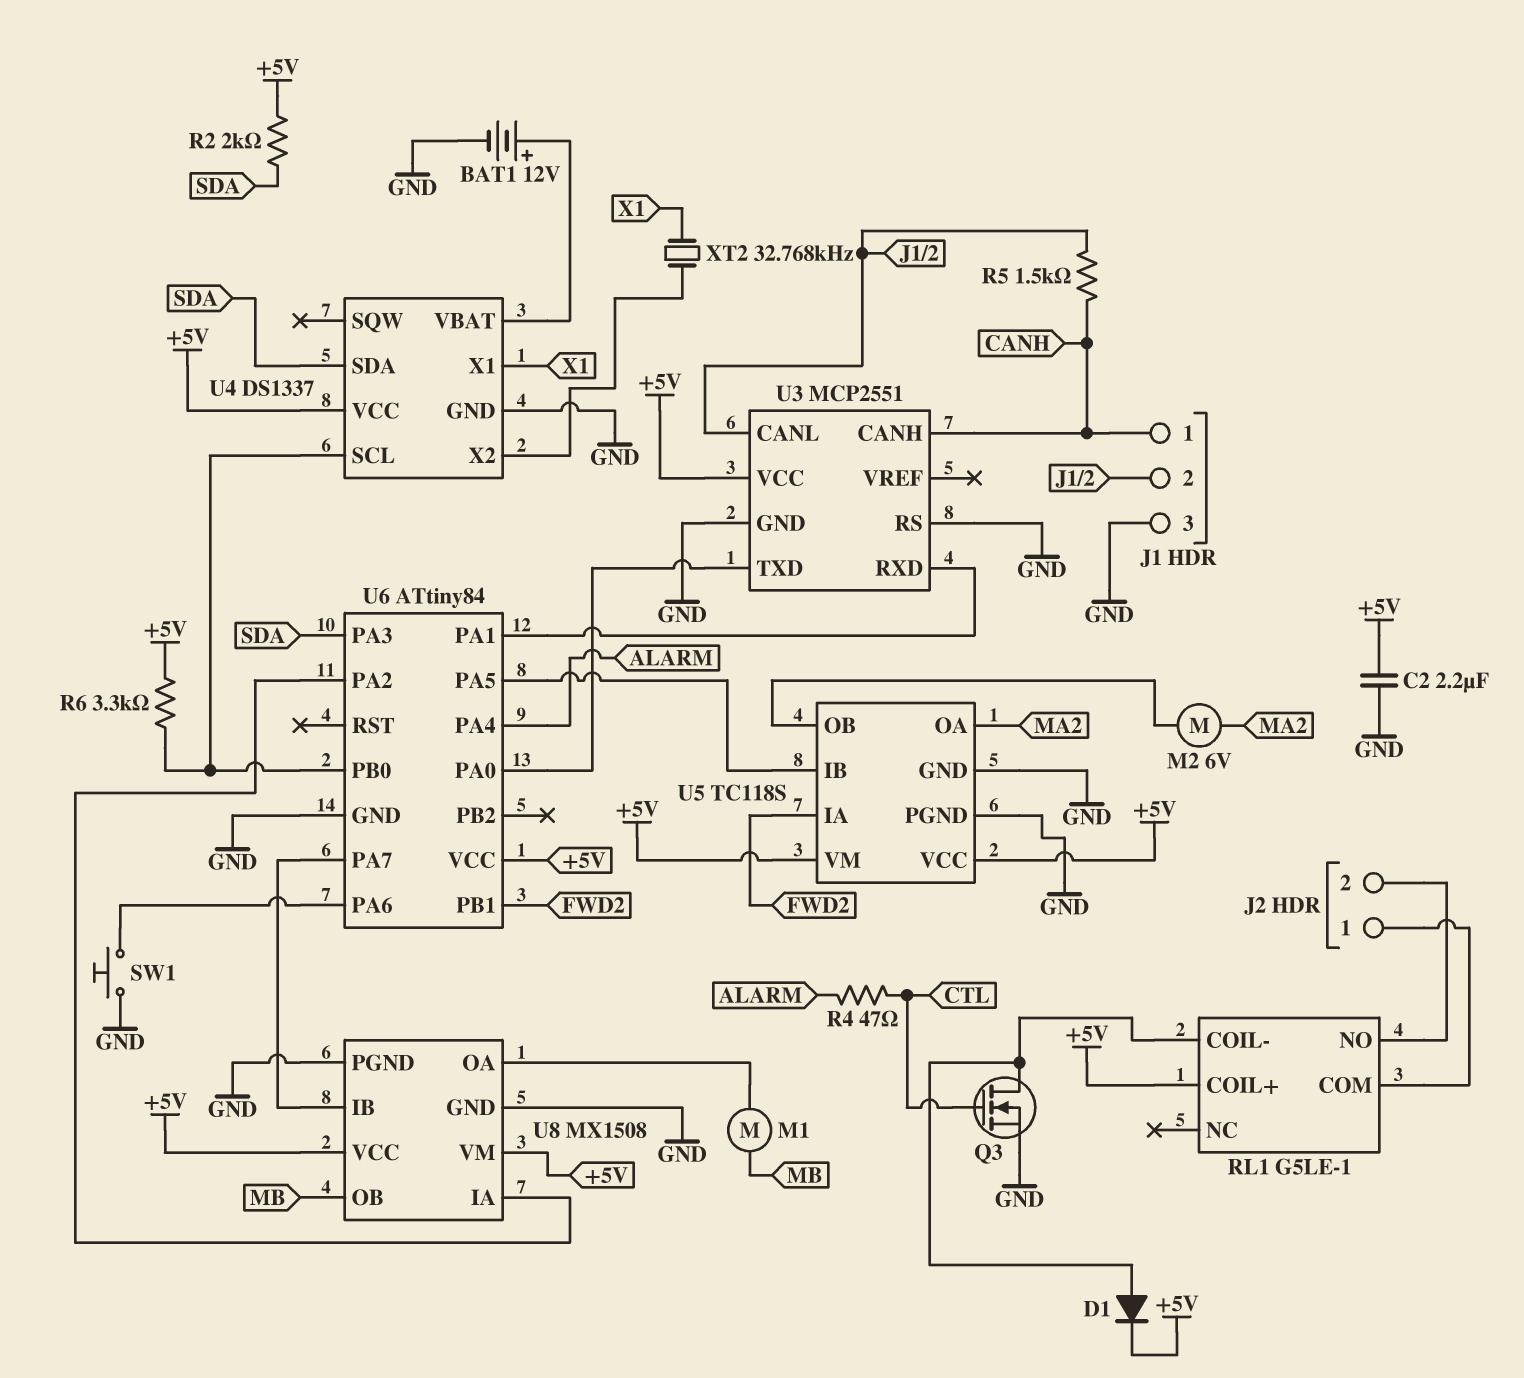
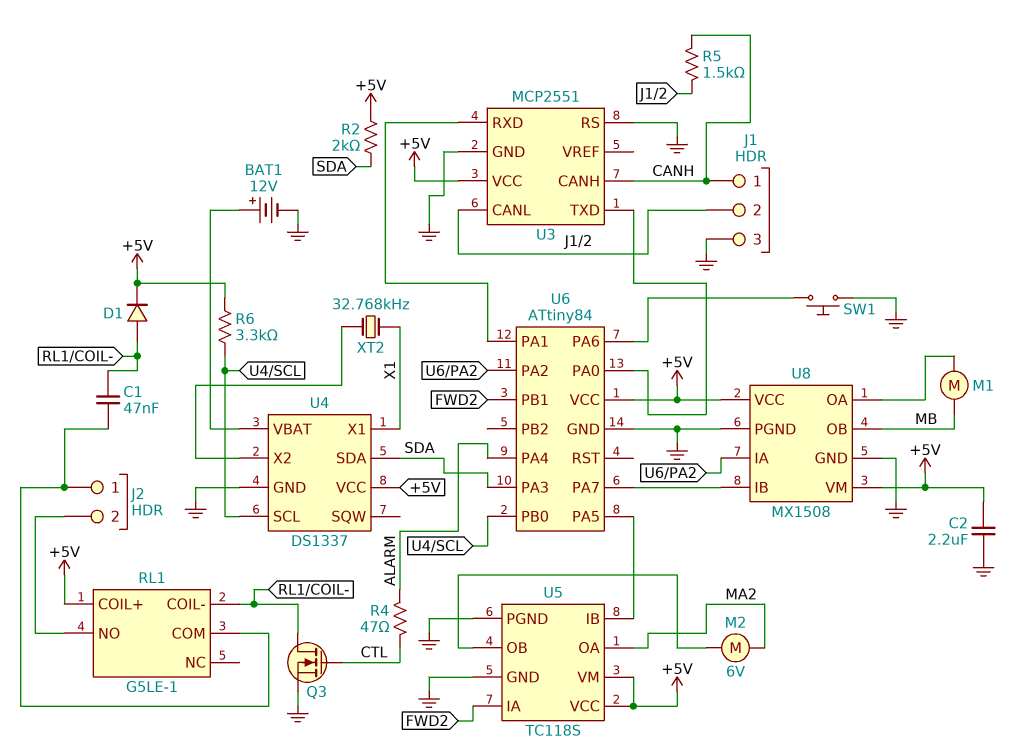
C1: none -> 47nF (J2/1, RL1/COIL-)

